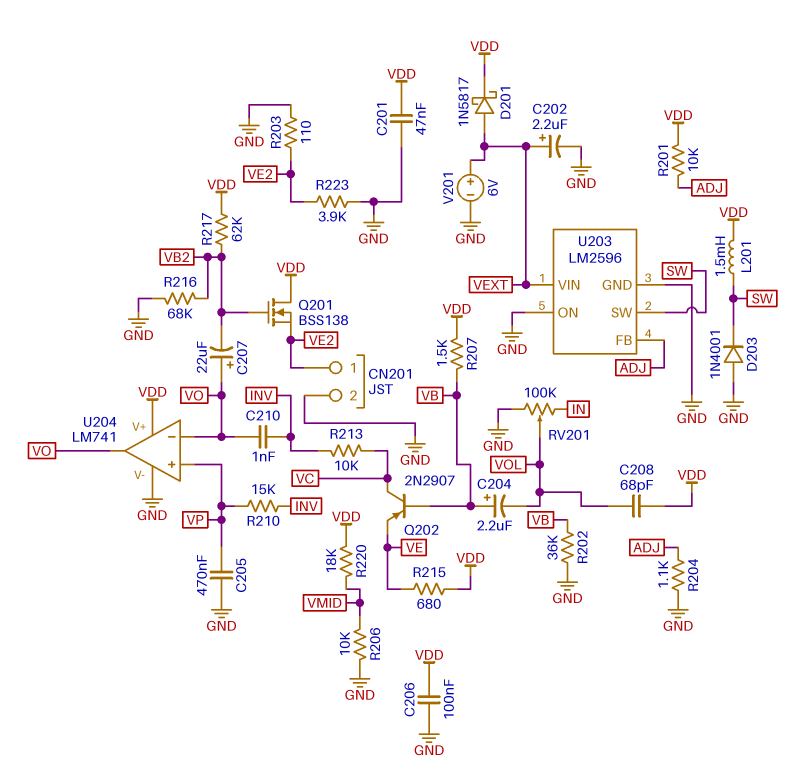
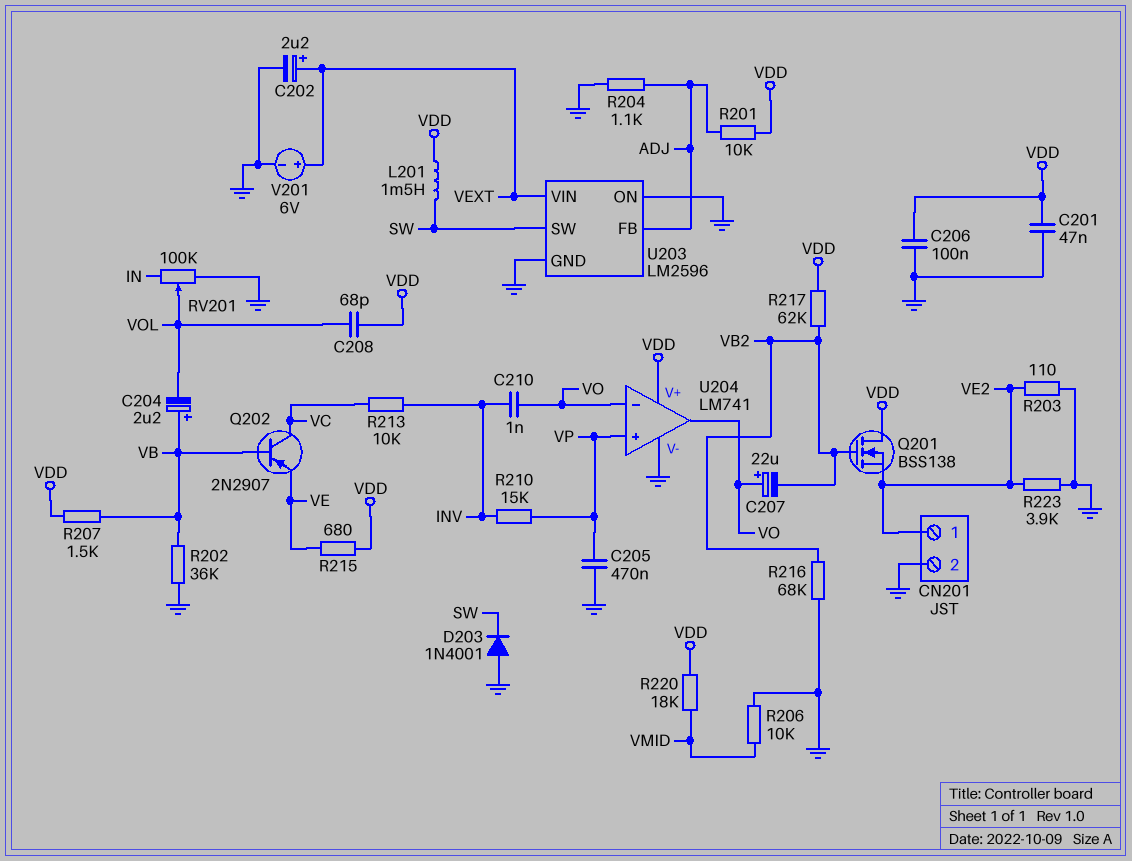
D201: schottky 1N5817 (A VEXT, K VDD) -> none

